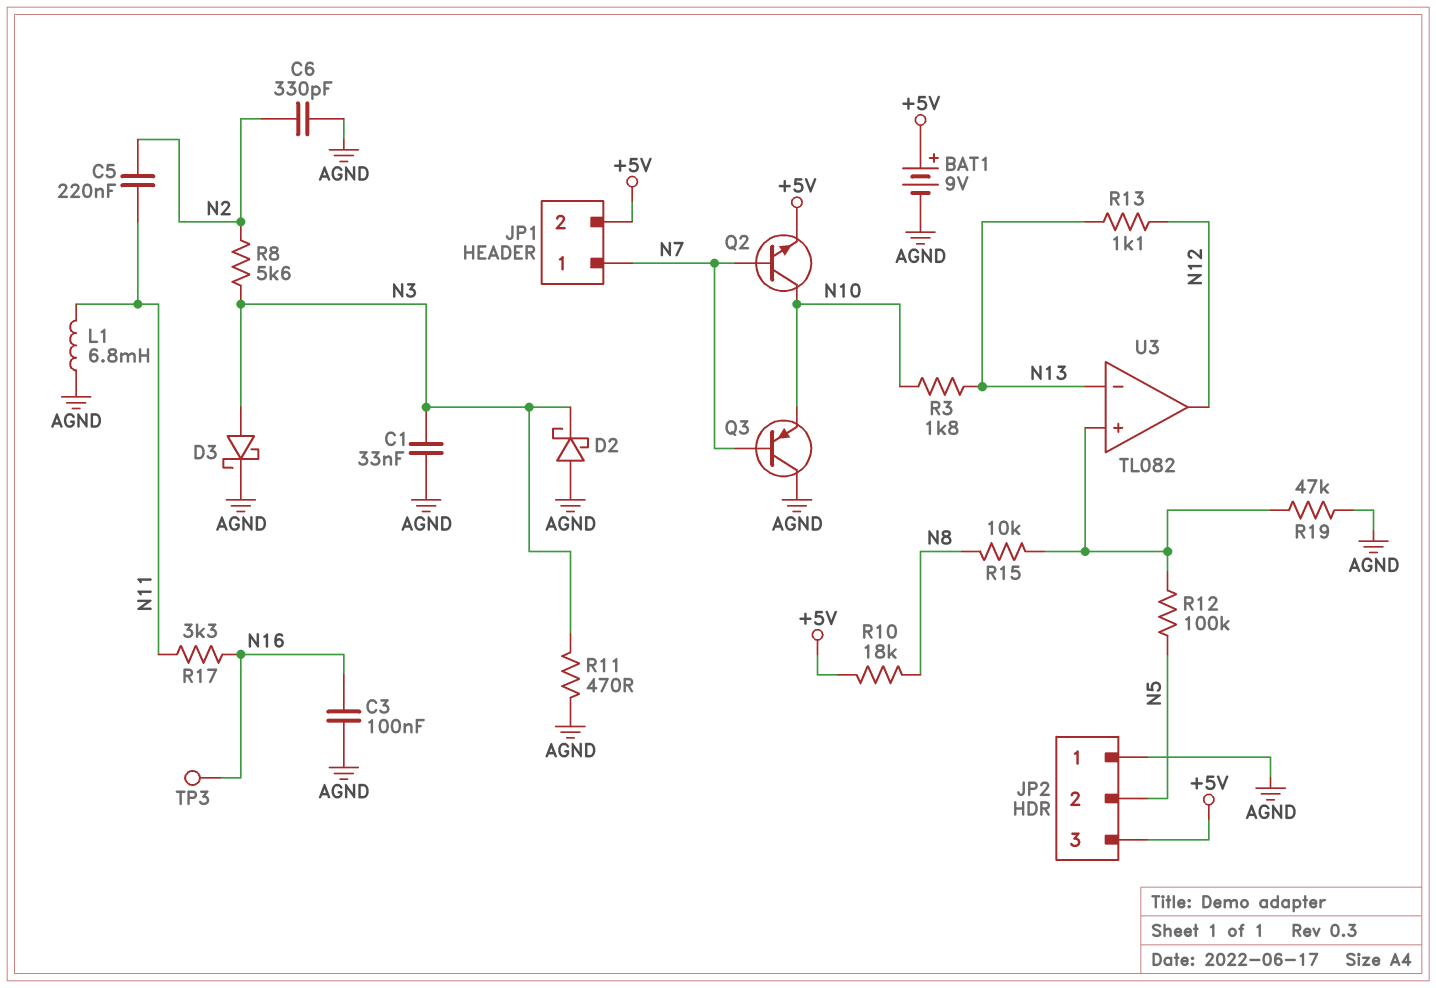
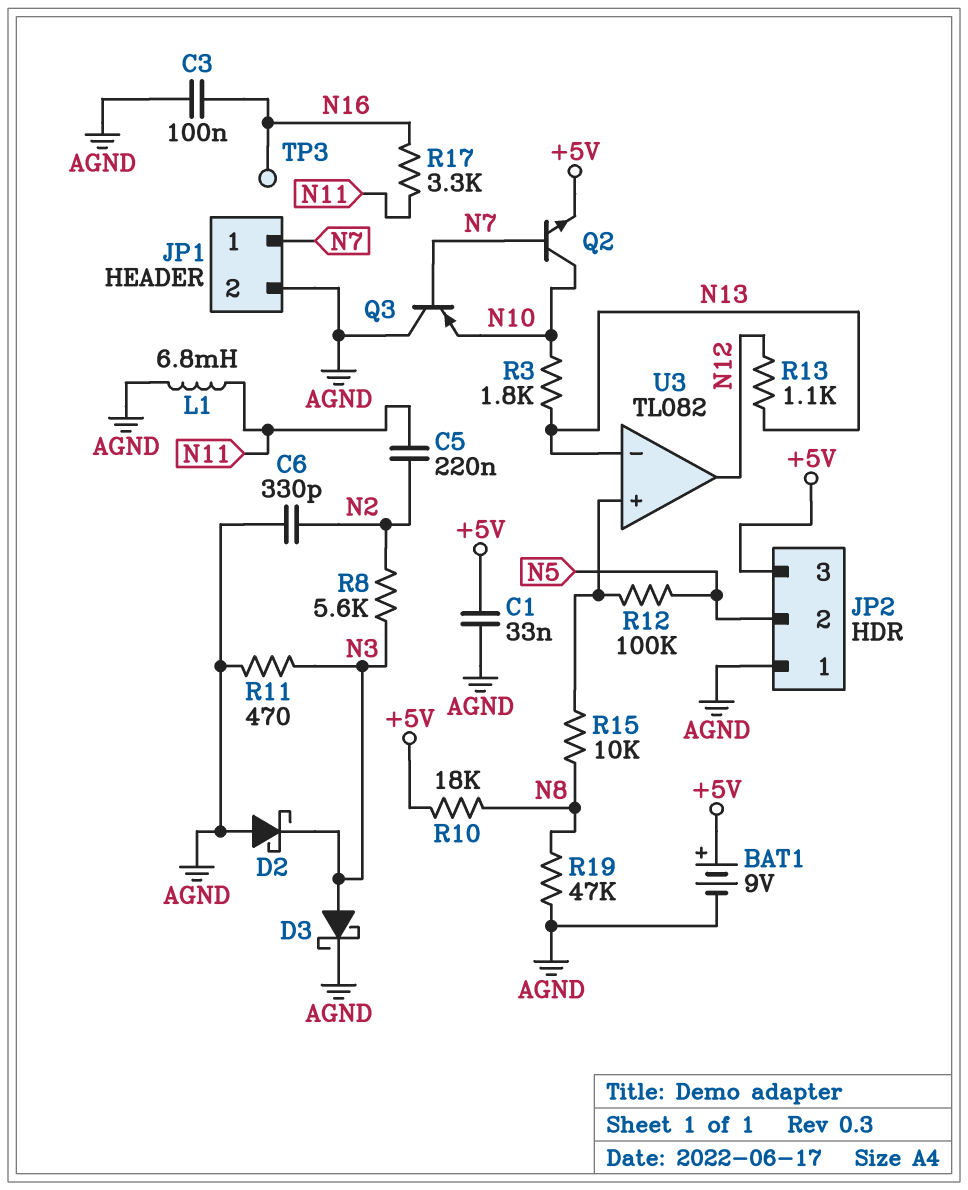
C1: 33nF (AGND, N3) -> 33nF (+5V, AGND)
JP1 pin 2: +5V -> AGND
R19: 47k (AGND, U3/in+) -> 47k (AGND, N8)

